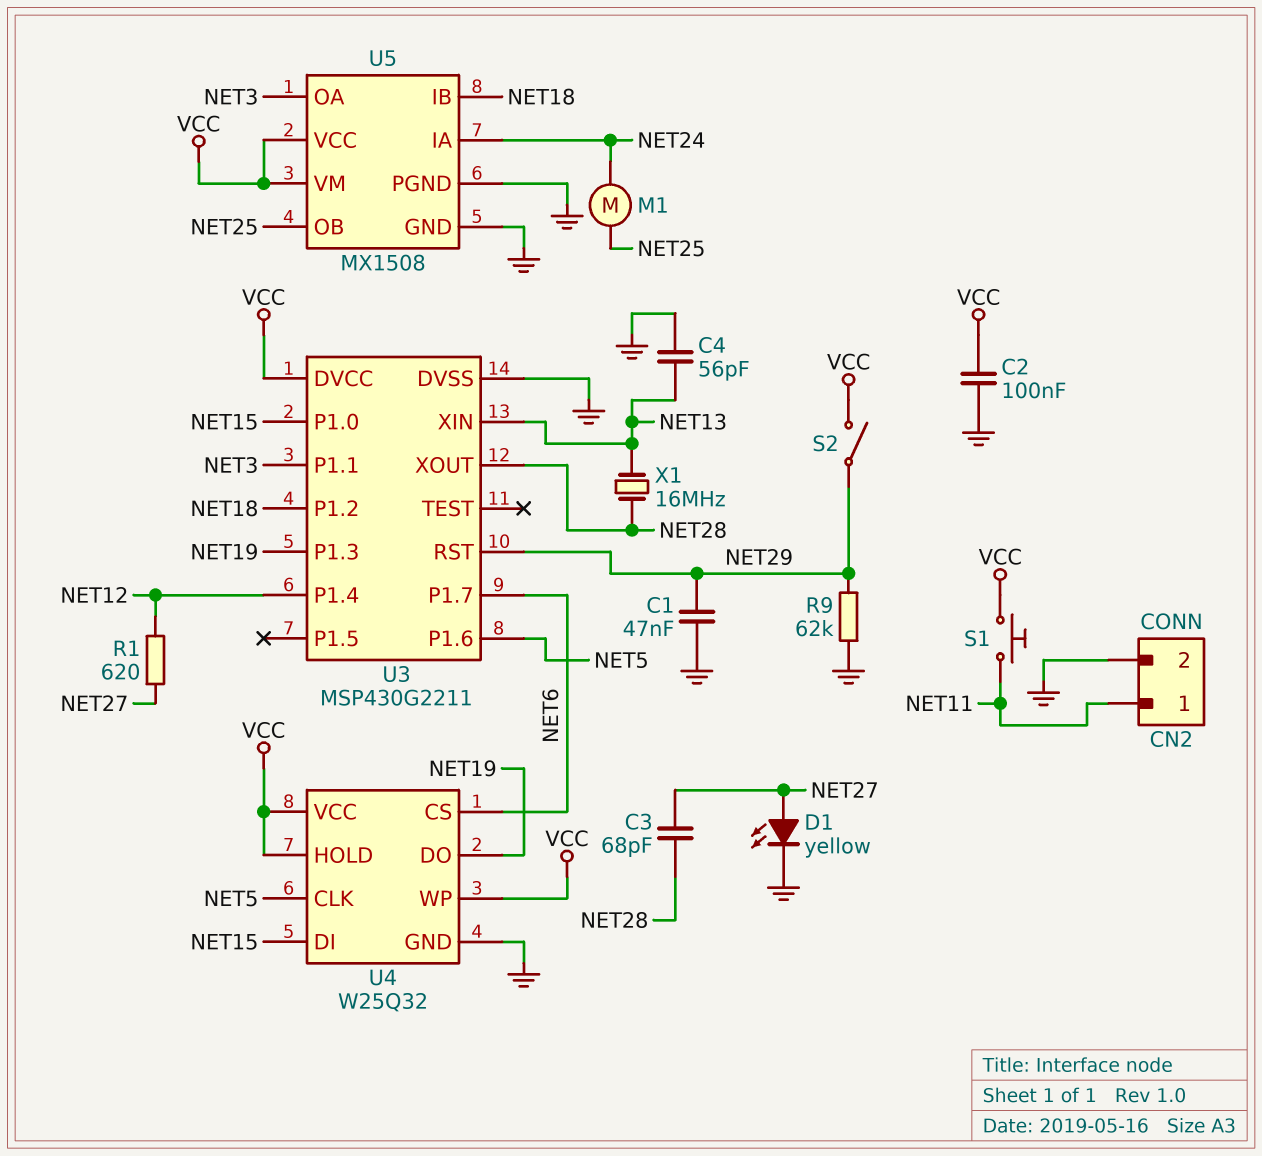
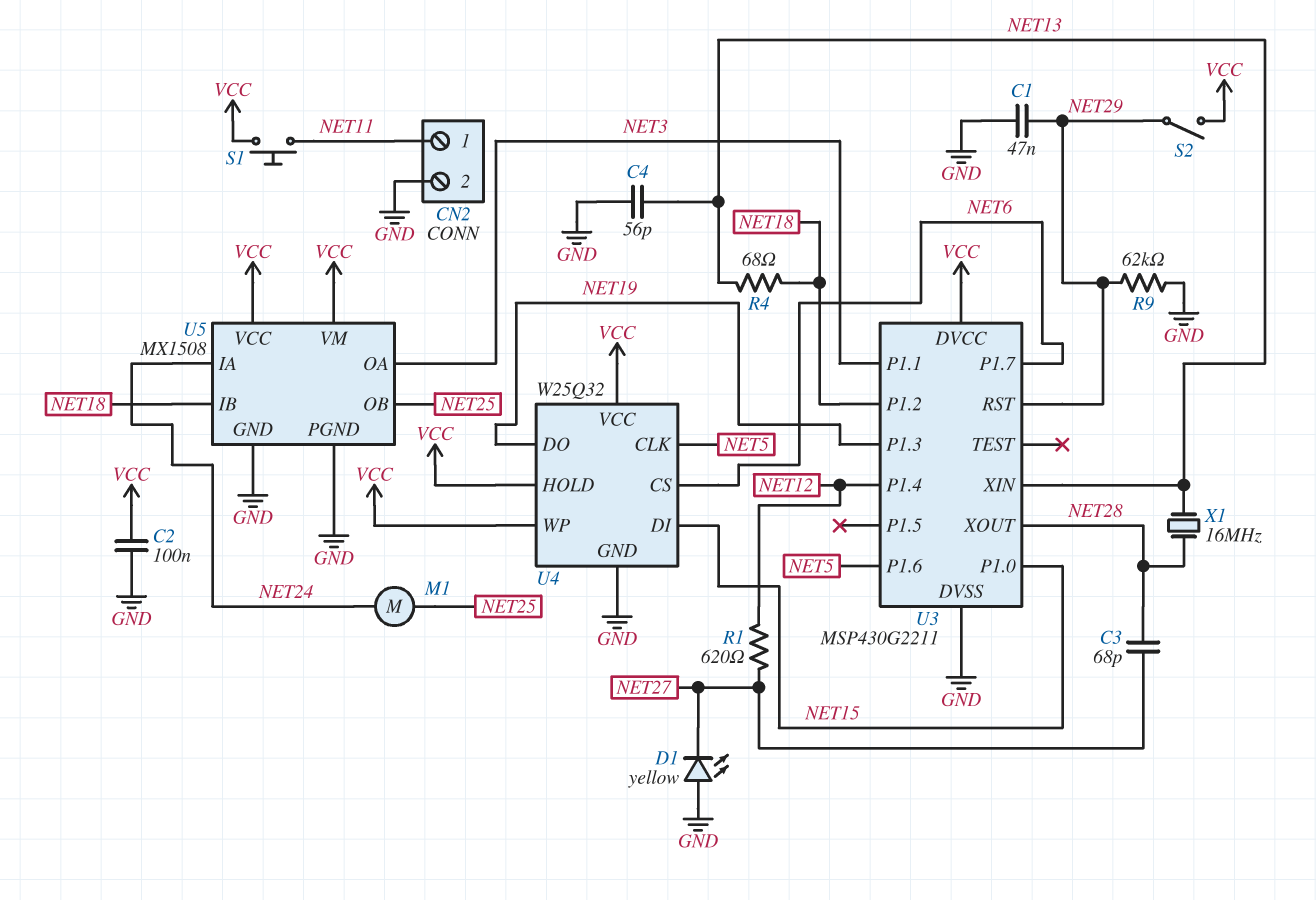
D1: LED yellow (A NET27, K GND) -> LED yellow (A GND, K NET27)
R4: none -> 68 (NET13, NET18)

